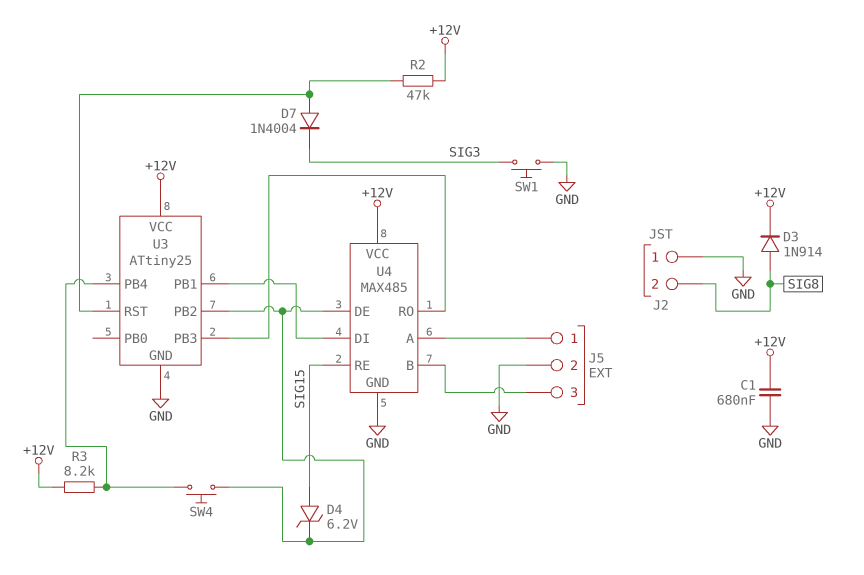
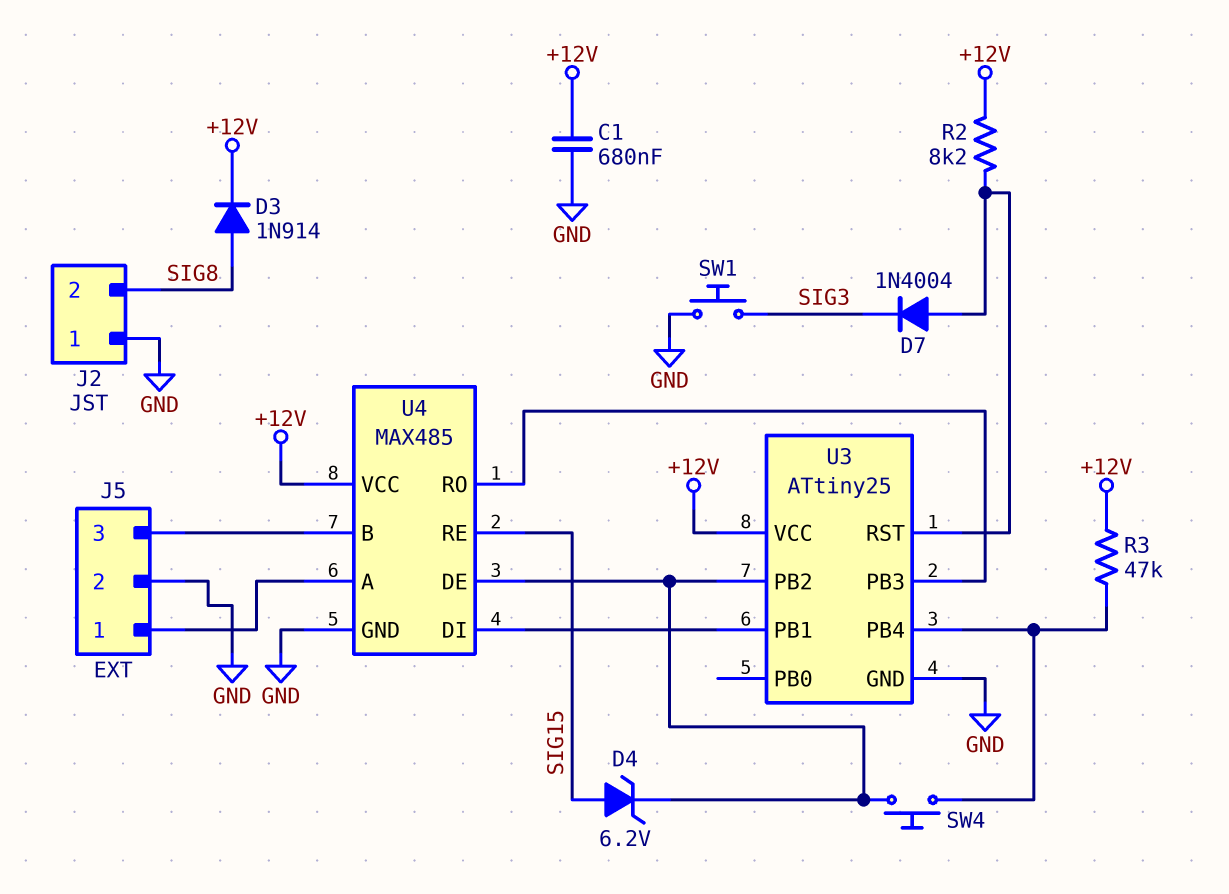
R2: 47k (+12V, U3/RST) -> 8.2k (+12V, U3/RST)
R3: 8.2k (+12V, U3/PB4) -> 47k (+12V, U3/PB4)

